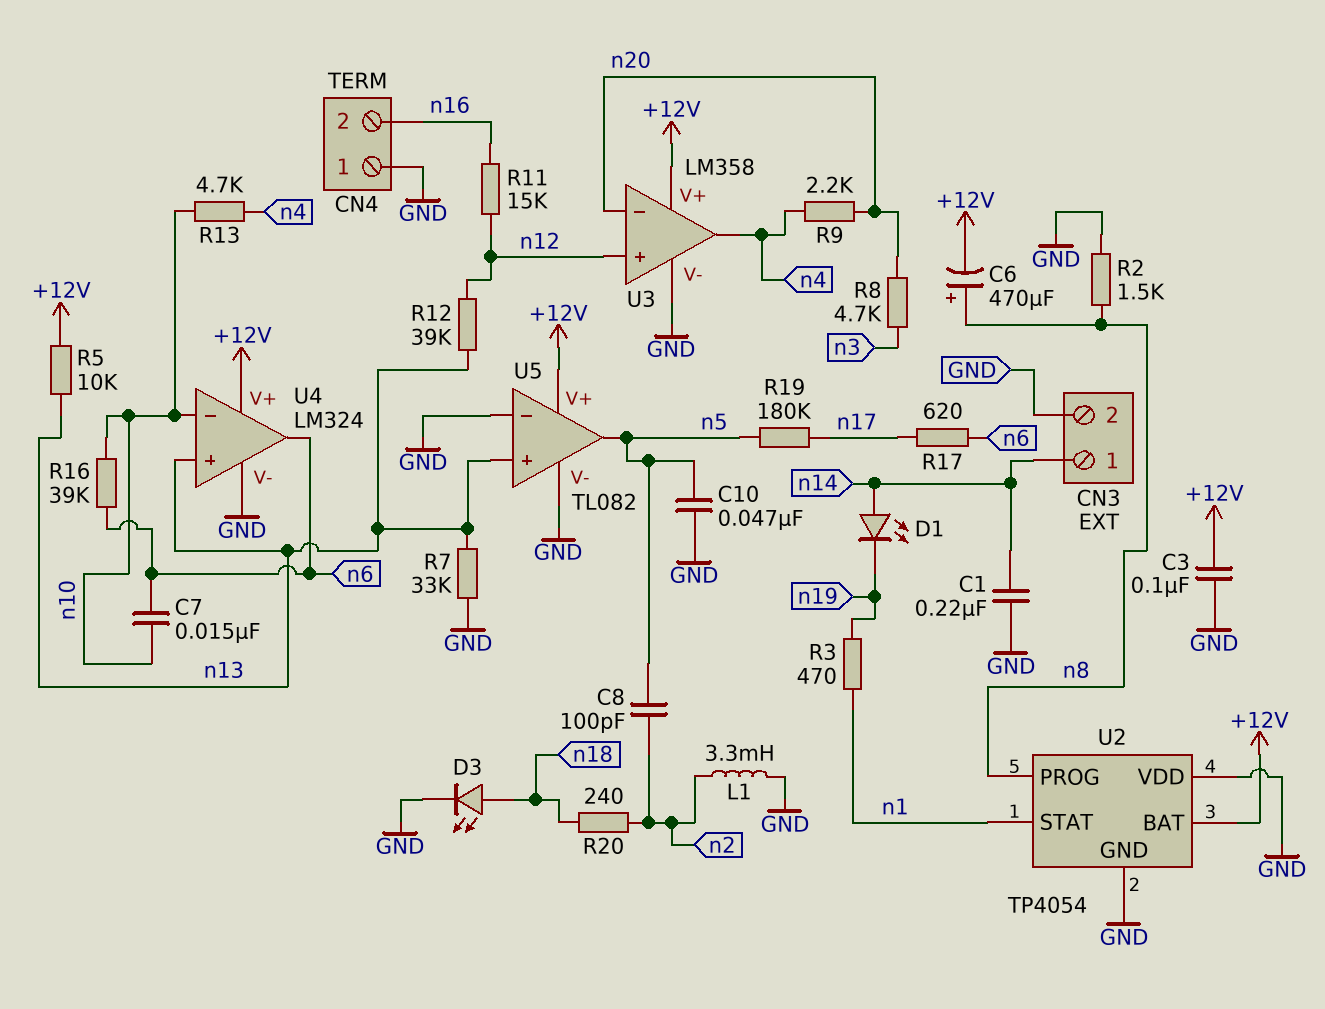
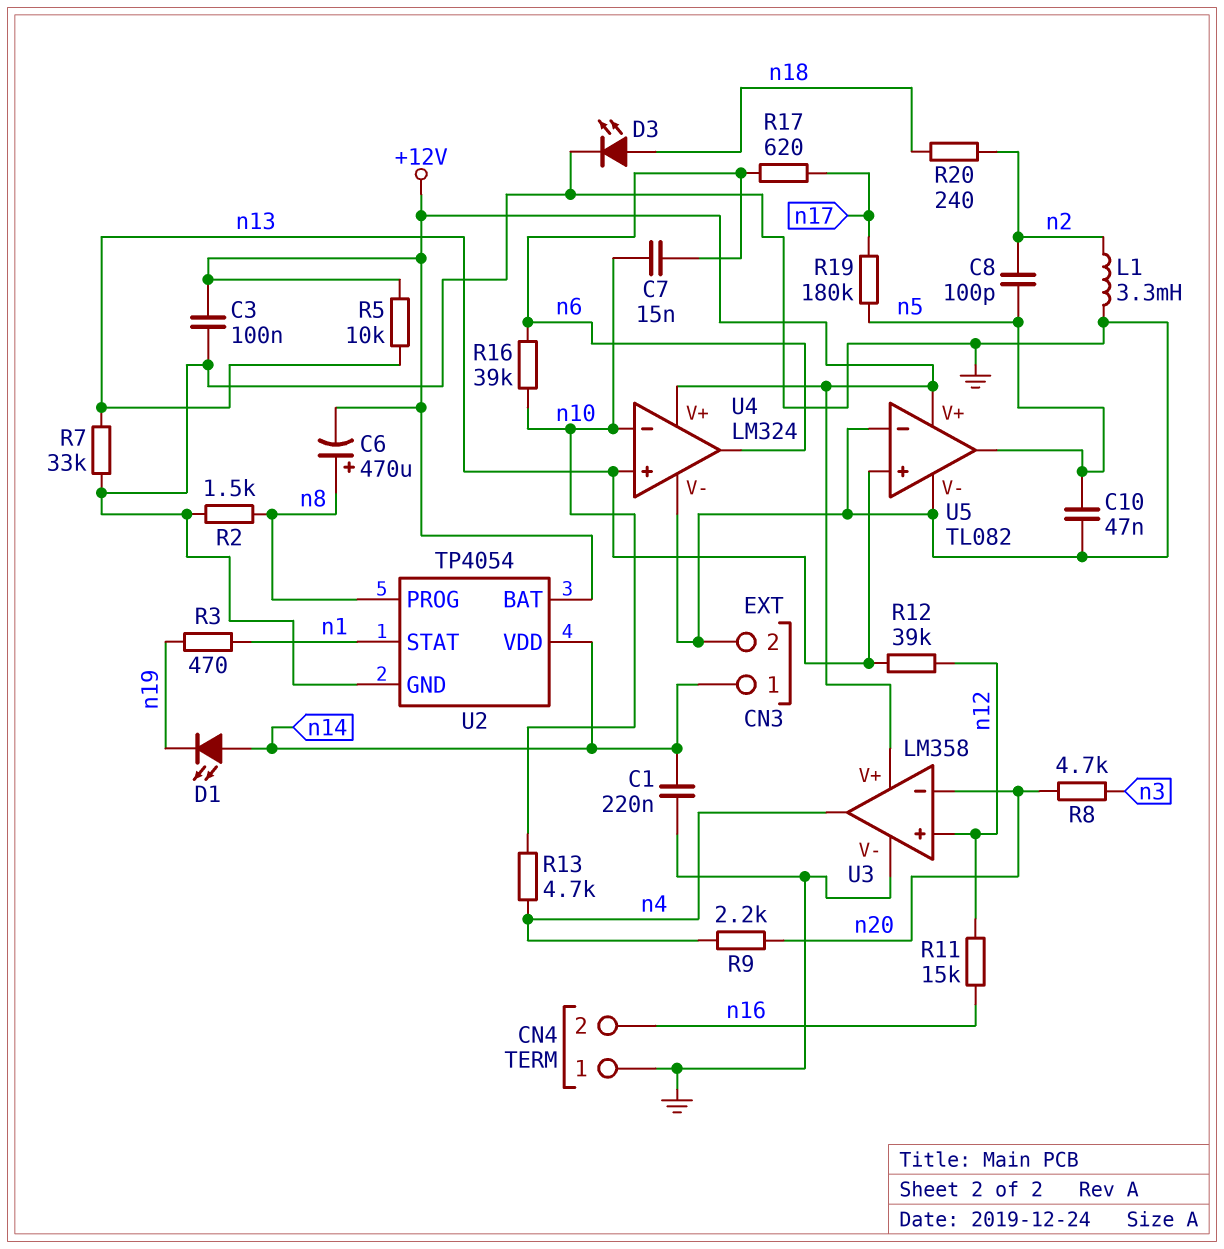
U2 pin VDD: GND -> n14

